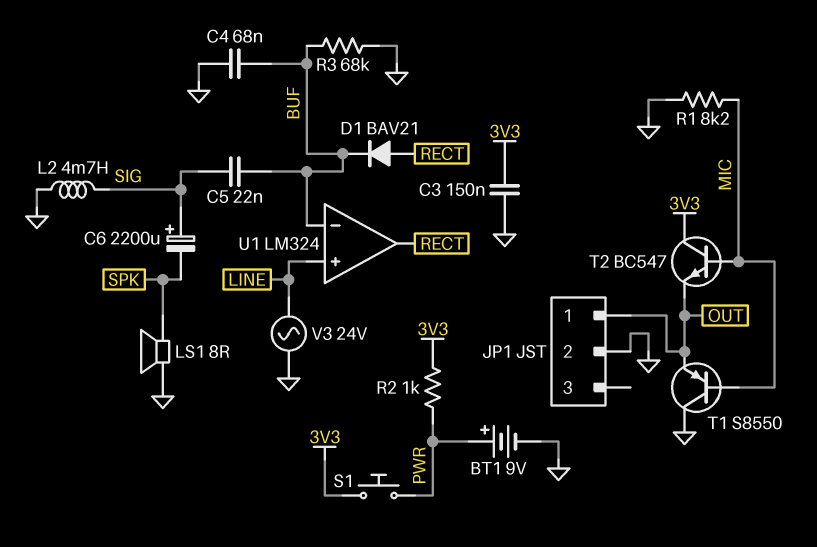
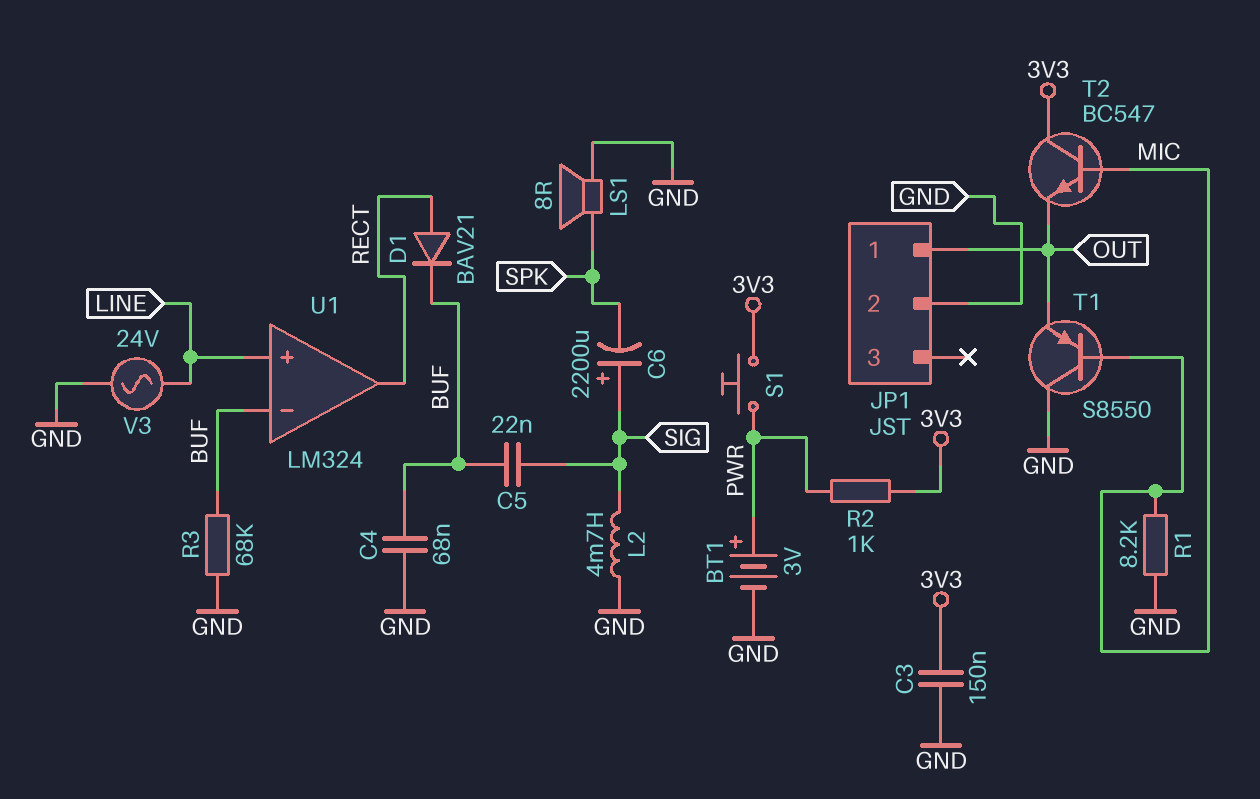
BT1: 9V (plus PWR, minus GND) -> 3V (plus PWR, minus GND)

